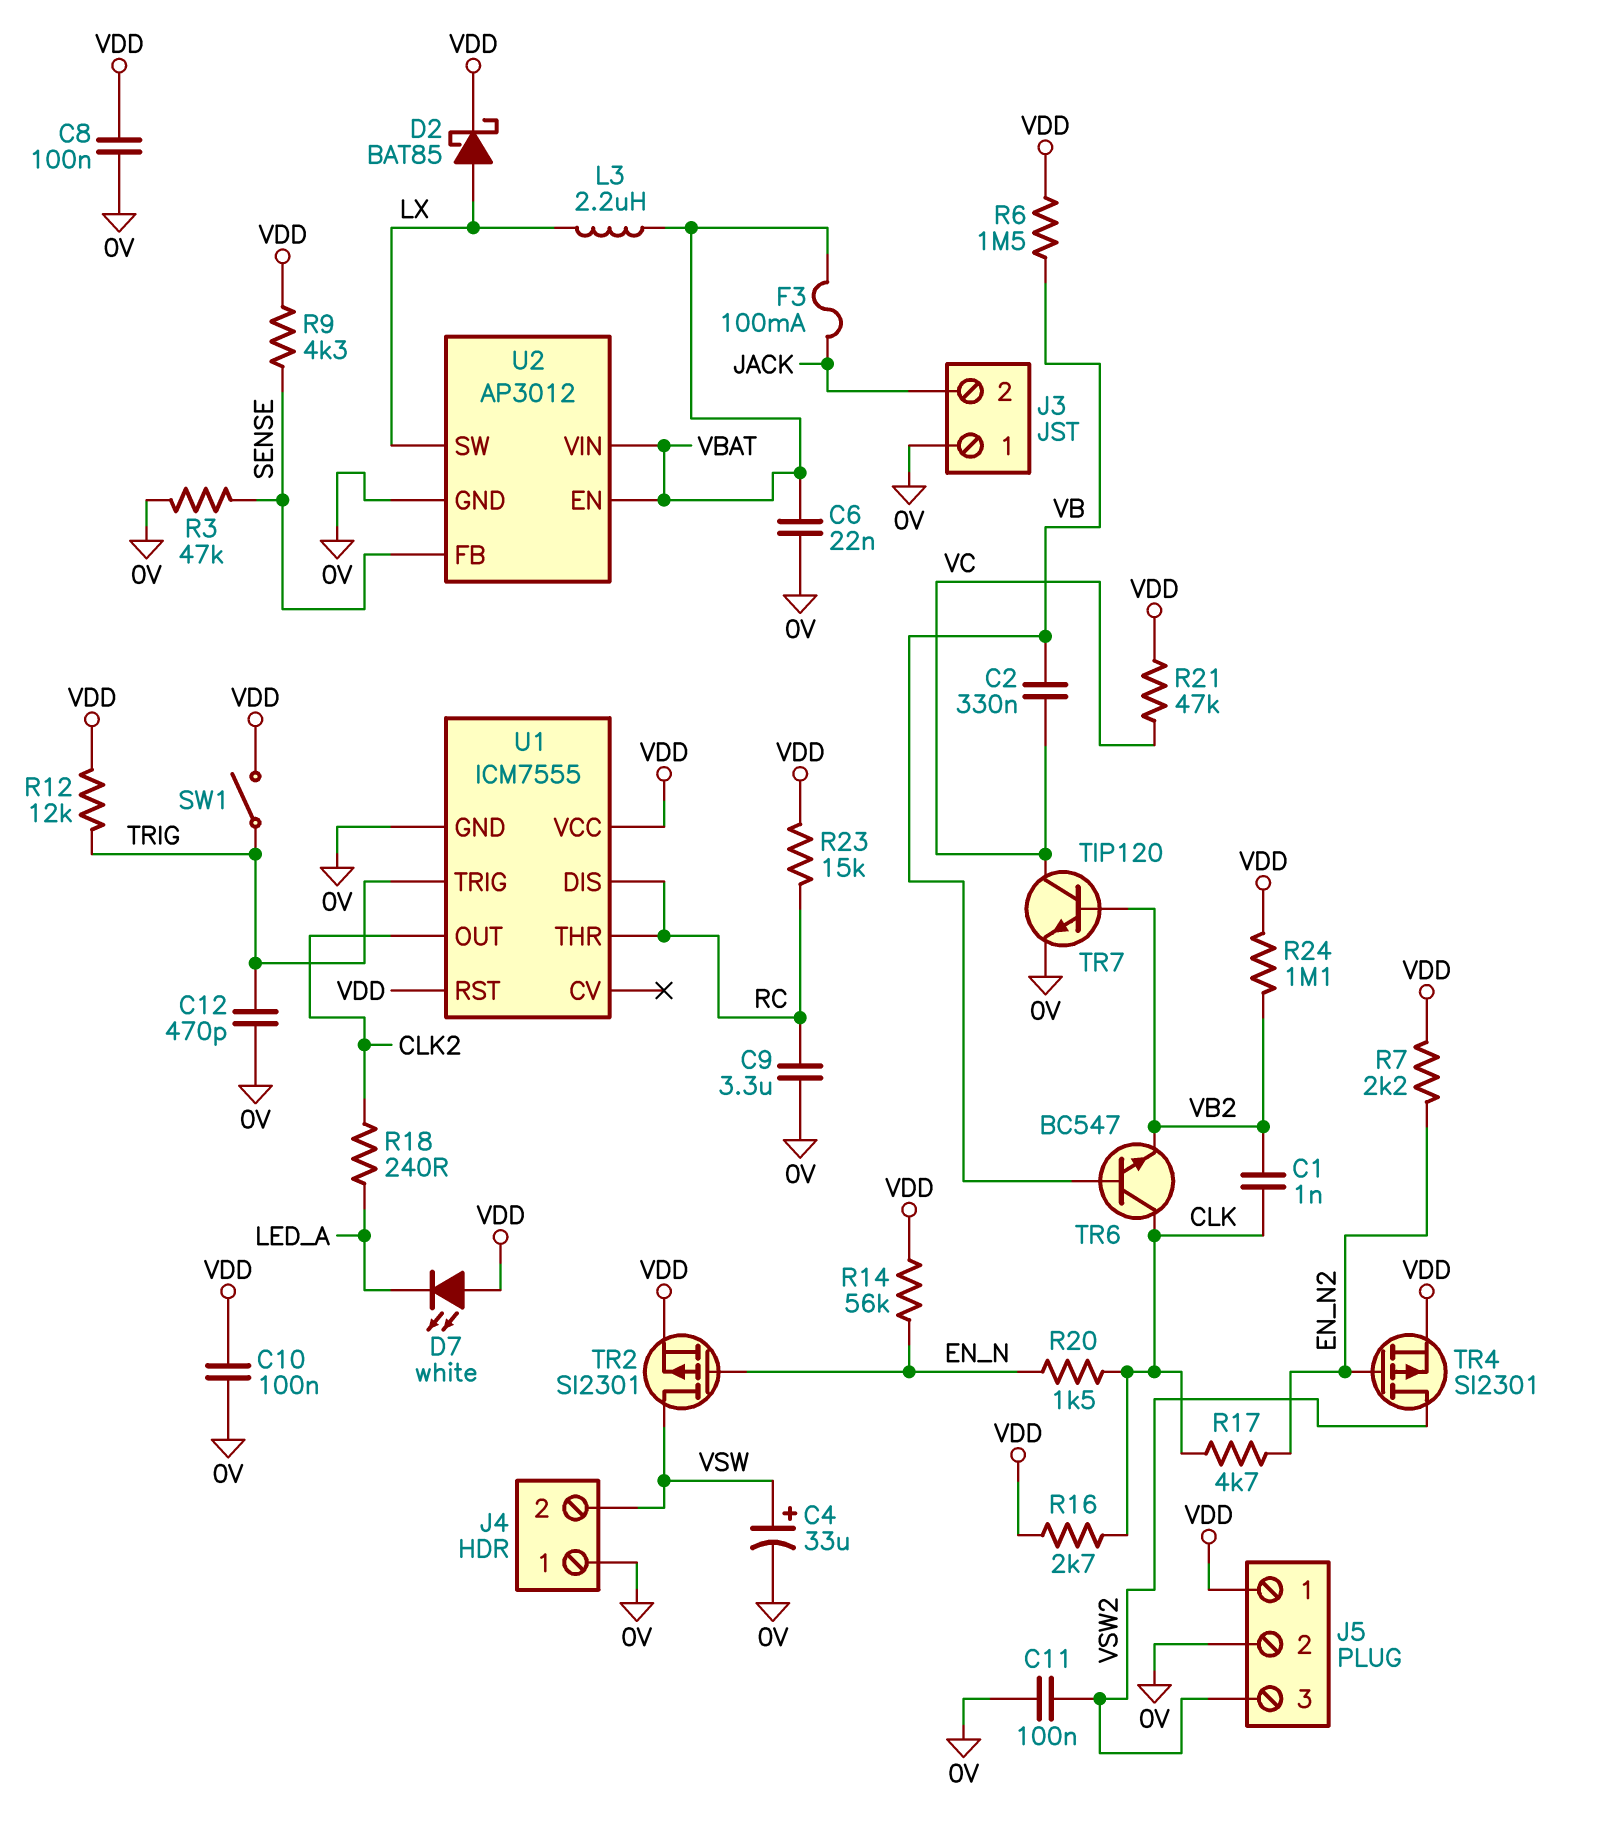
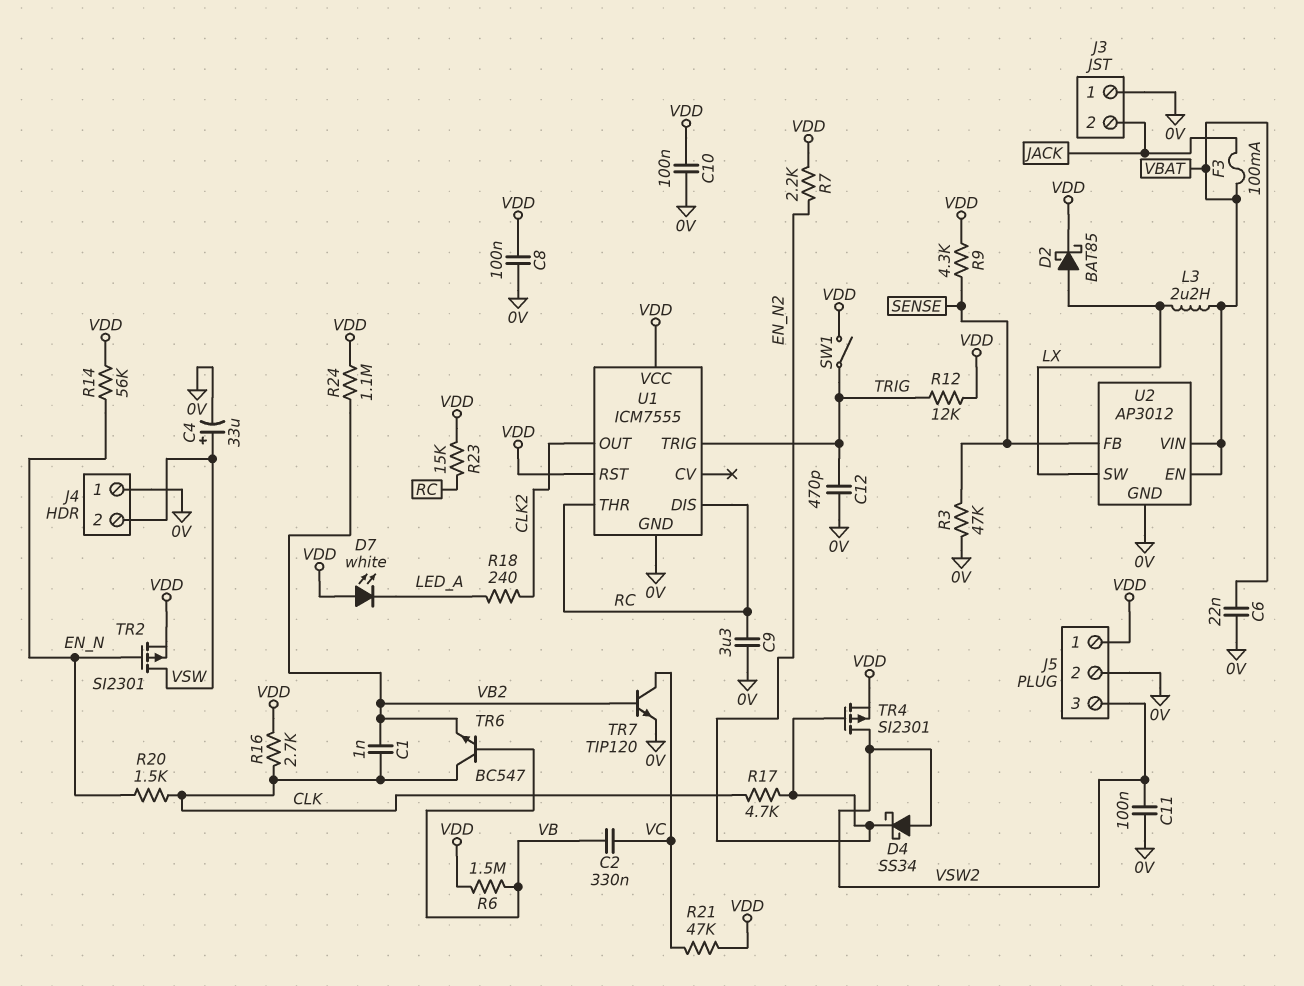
D4: none -> schottky SS34 (A VSW2, K EN_N2)

